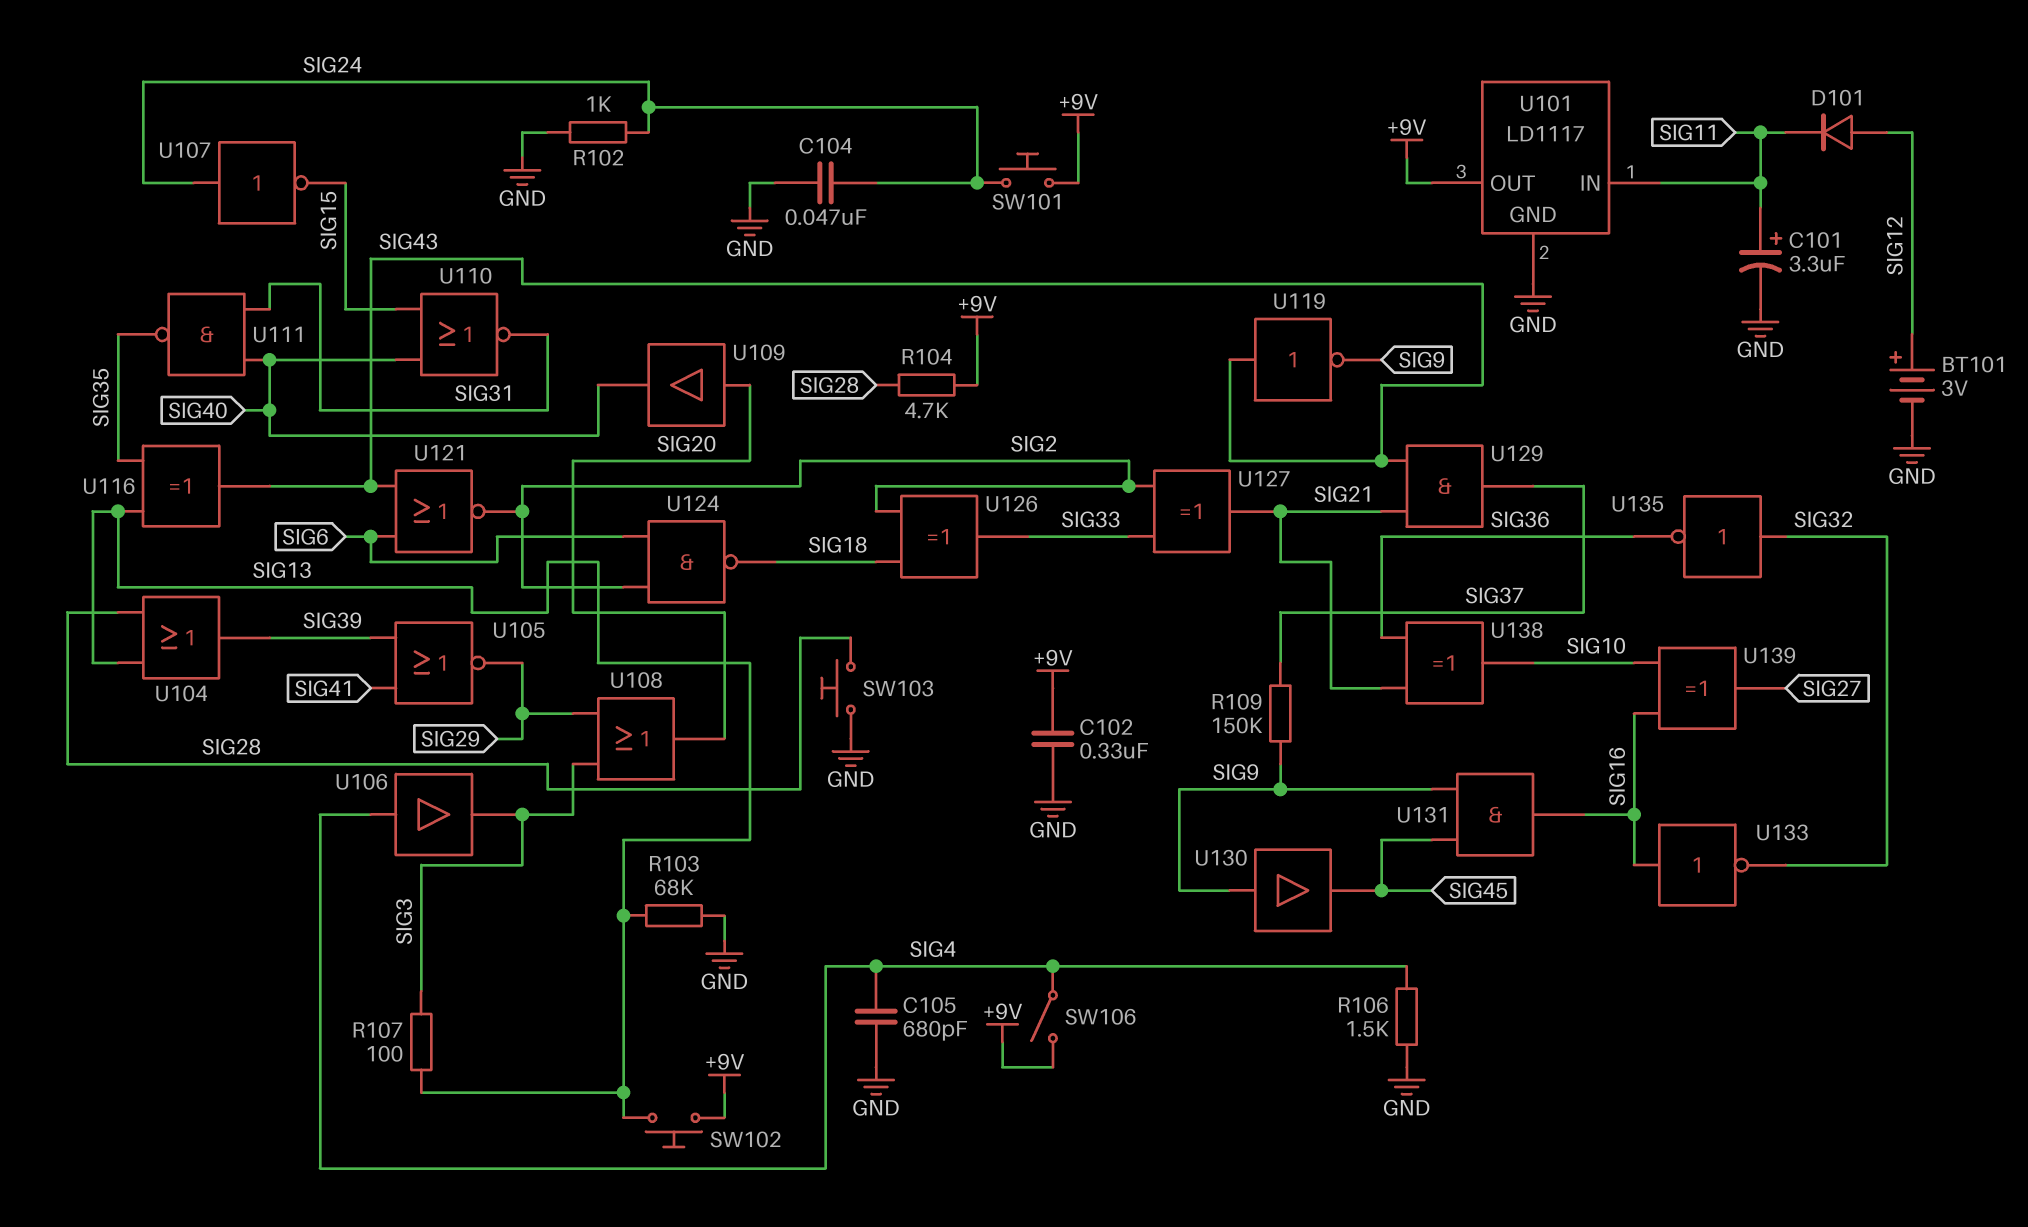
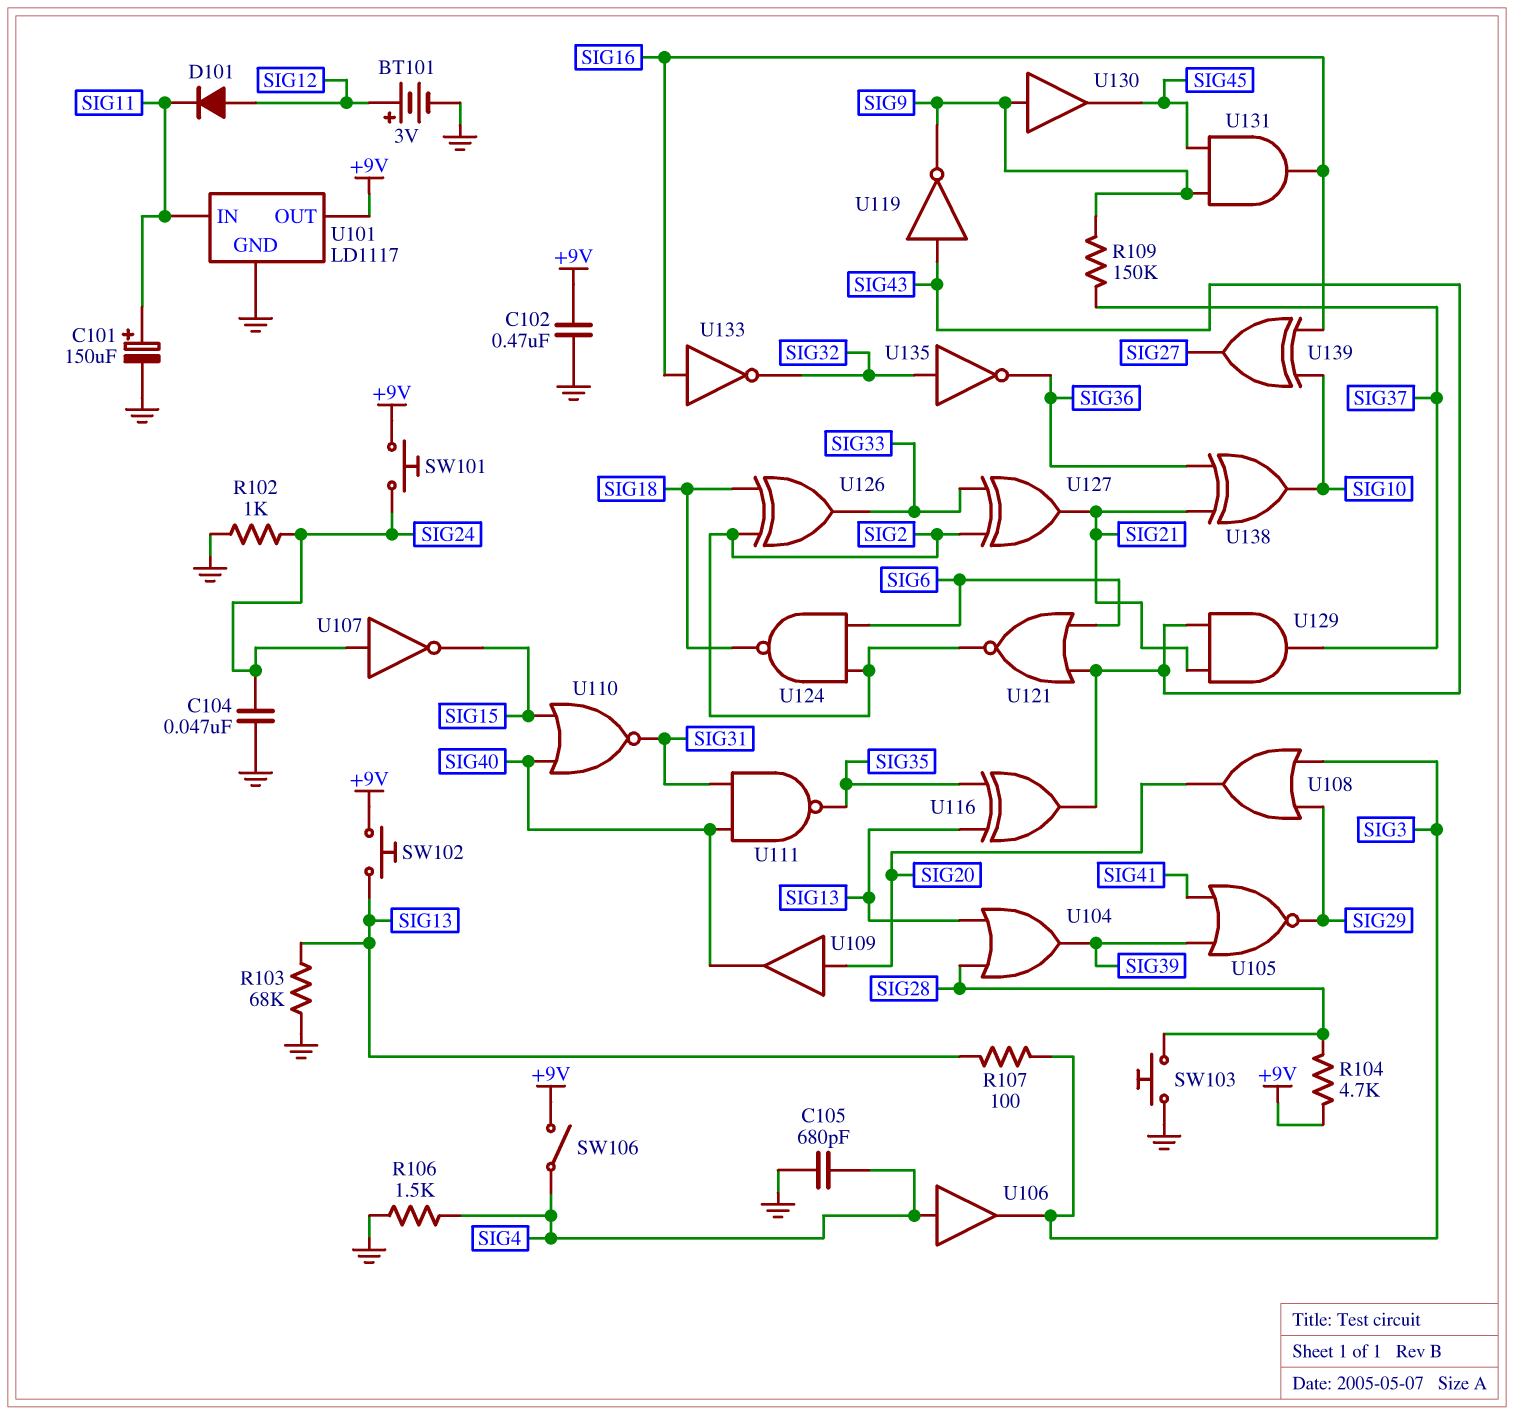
C101: 3.3uF (plus SIG11, minus GND) -> 150uF (plus SIG11, minus GND)
C102: 330nF (+9V, GND) -> 470nF (+9V, GND)

